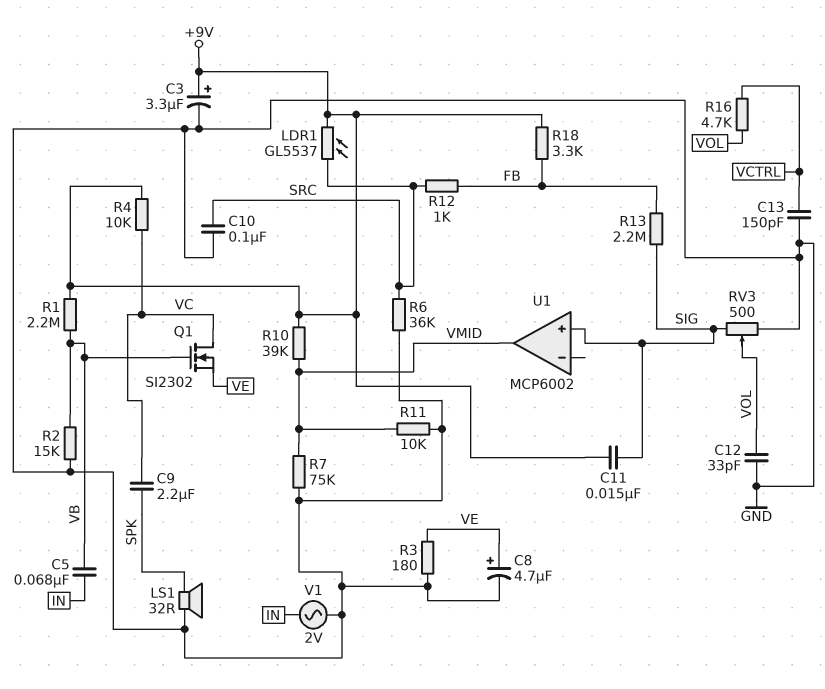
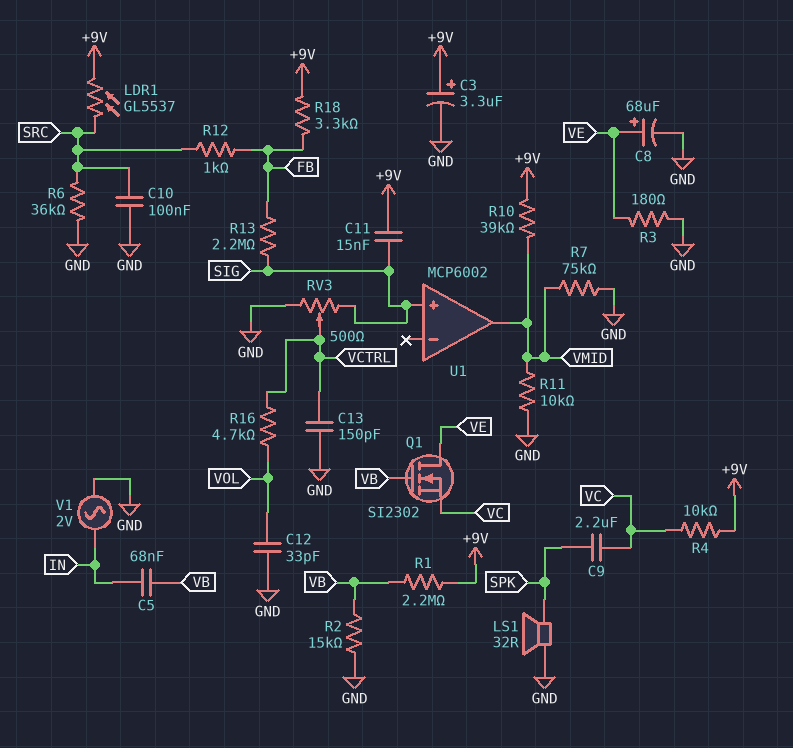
C8: 4.7uF (plus VE, minus GND) -> 68uF (plus VE, minus GND)
Q1: NMOS SI2302 (G VB, D VC, S VE) -> NMOS SI2302 (G VB, D VE, S VC)
RV3: 500 (GND, SIG, wiper VOL) -> 500 (GND, SIG, wiper VCTRL)

